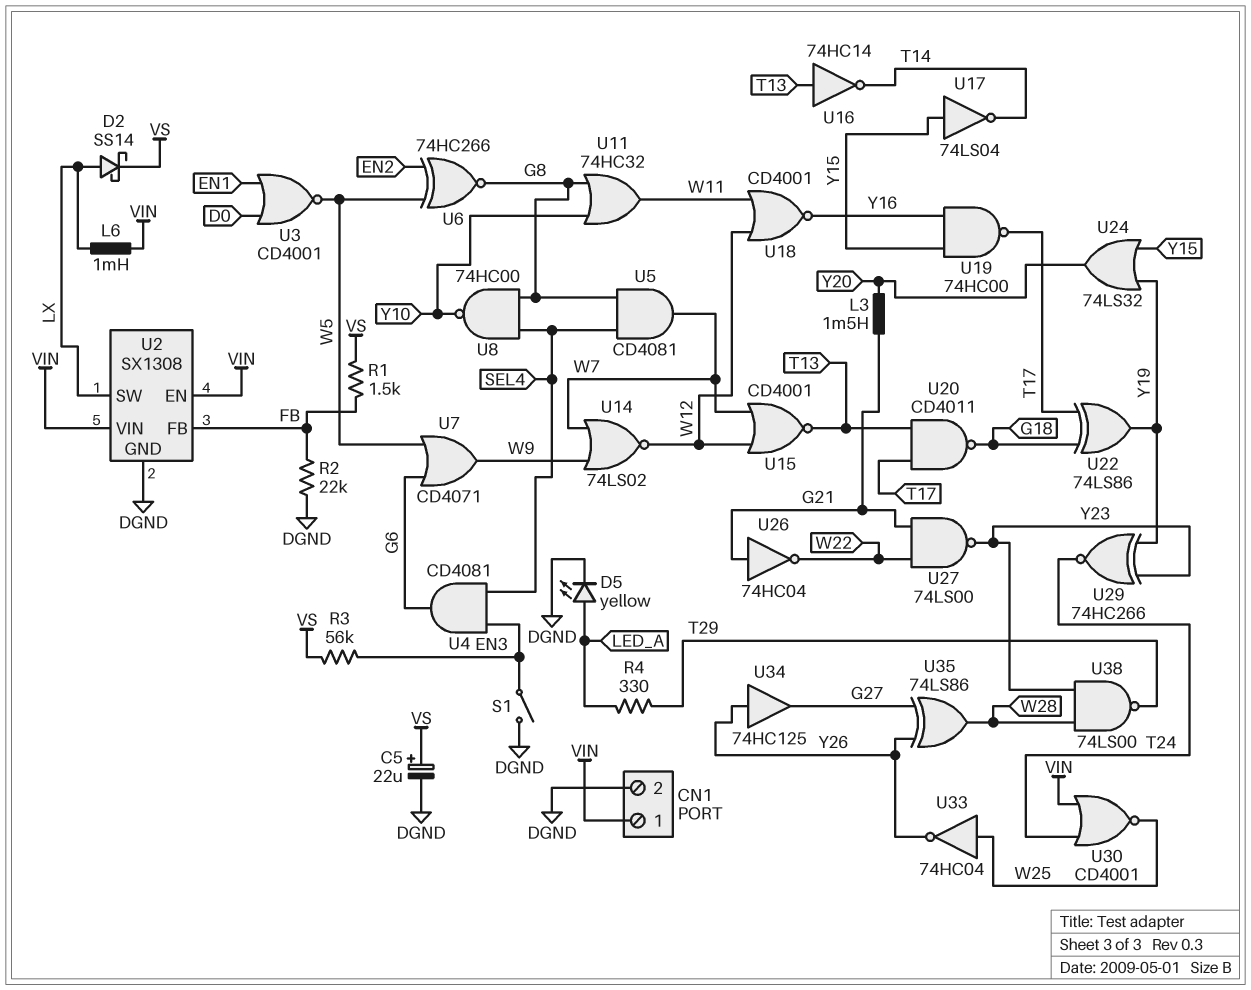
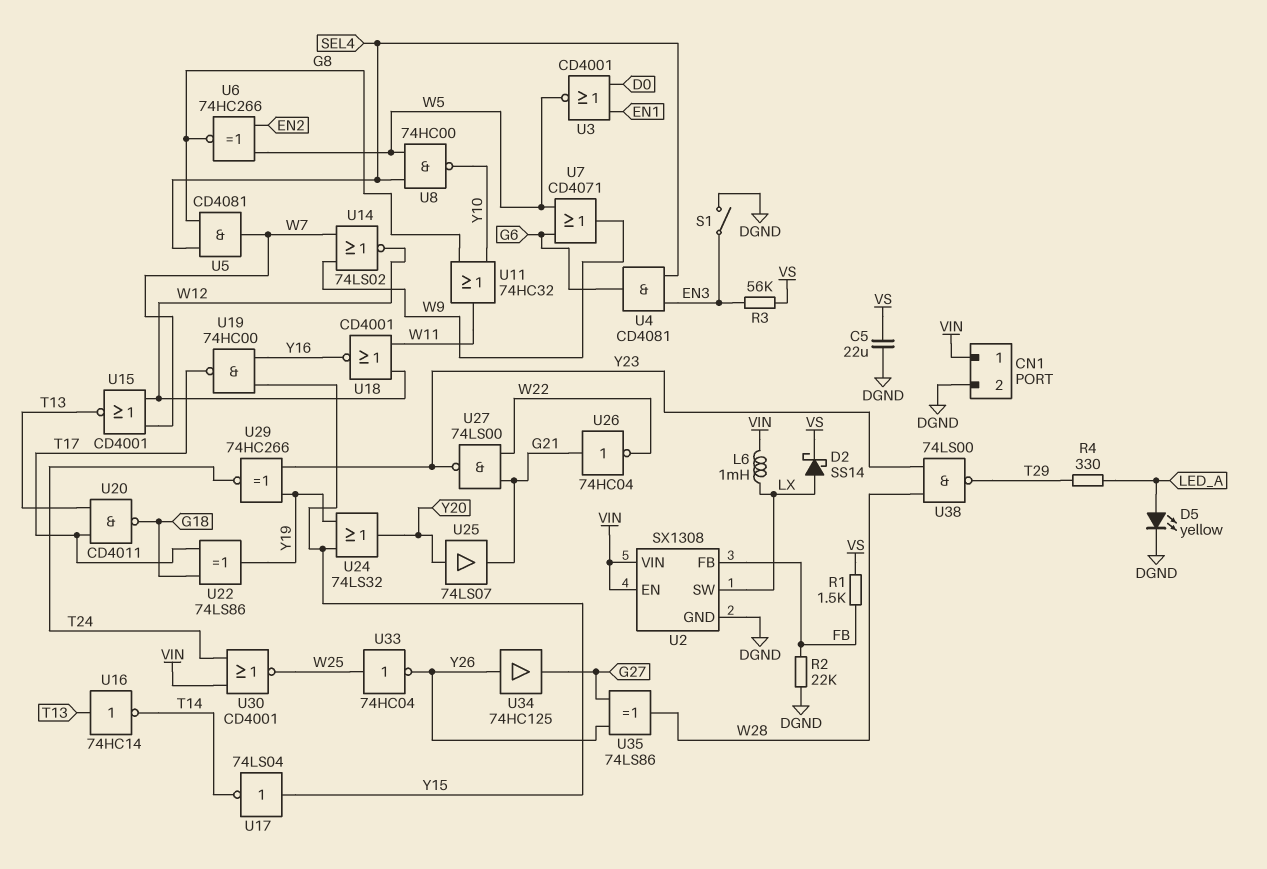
C5: 22uF (plus VS, minus DGND) -> 22uF (DGND, VS)
L3: 1.5mH (G21, Y20) -> none
U8: NAND 74HC00 (in G8, in SEL4, out Y10) -> NAND 74HC00 (in SEL4, in W5, out Y10)
U25: none -> buffer 74LS07 (in Y20, out G21)

